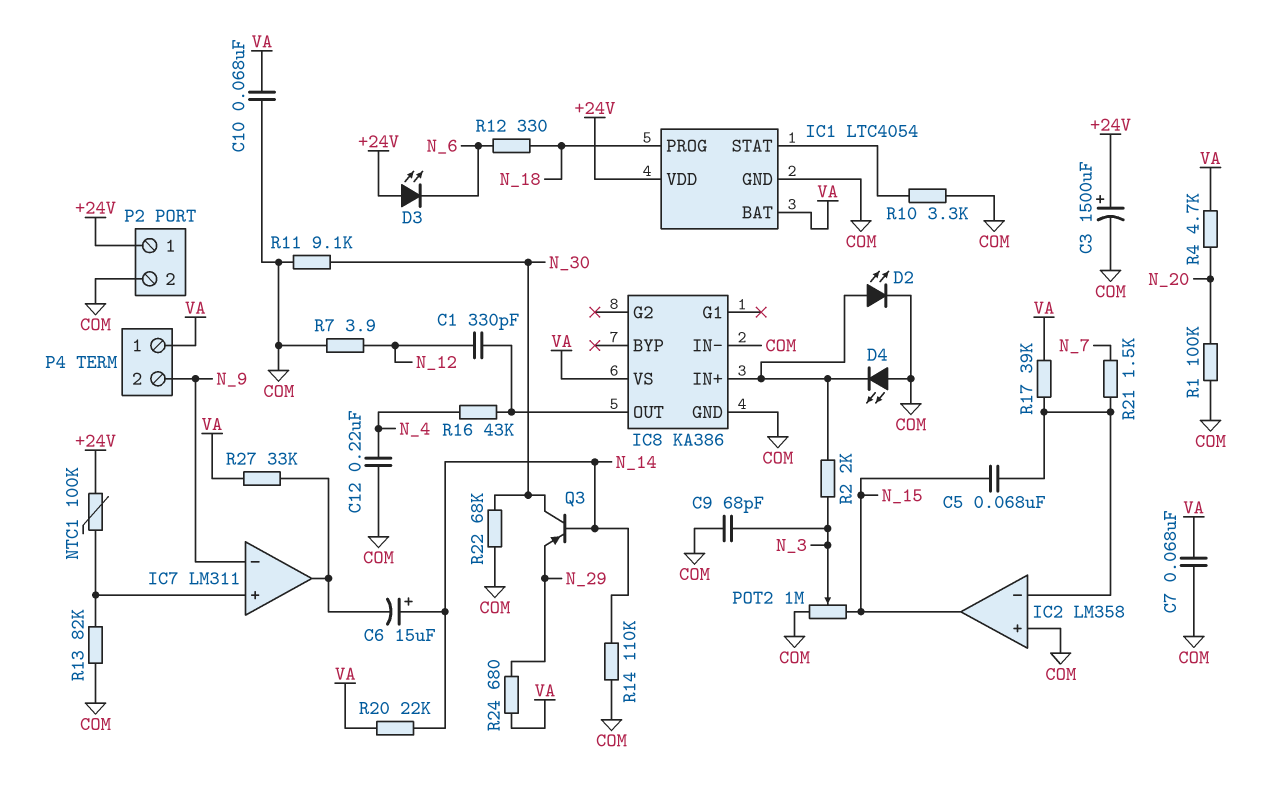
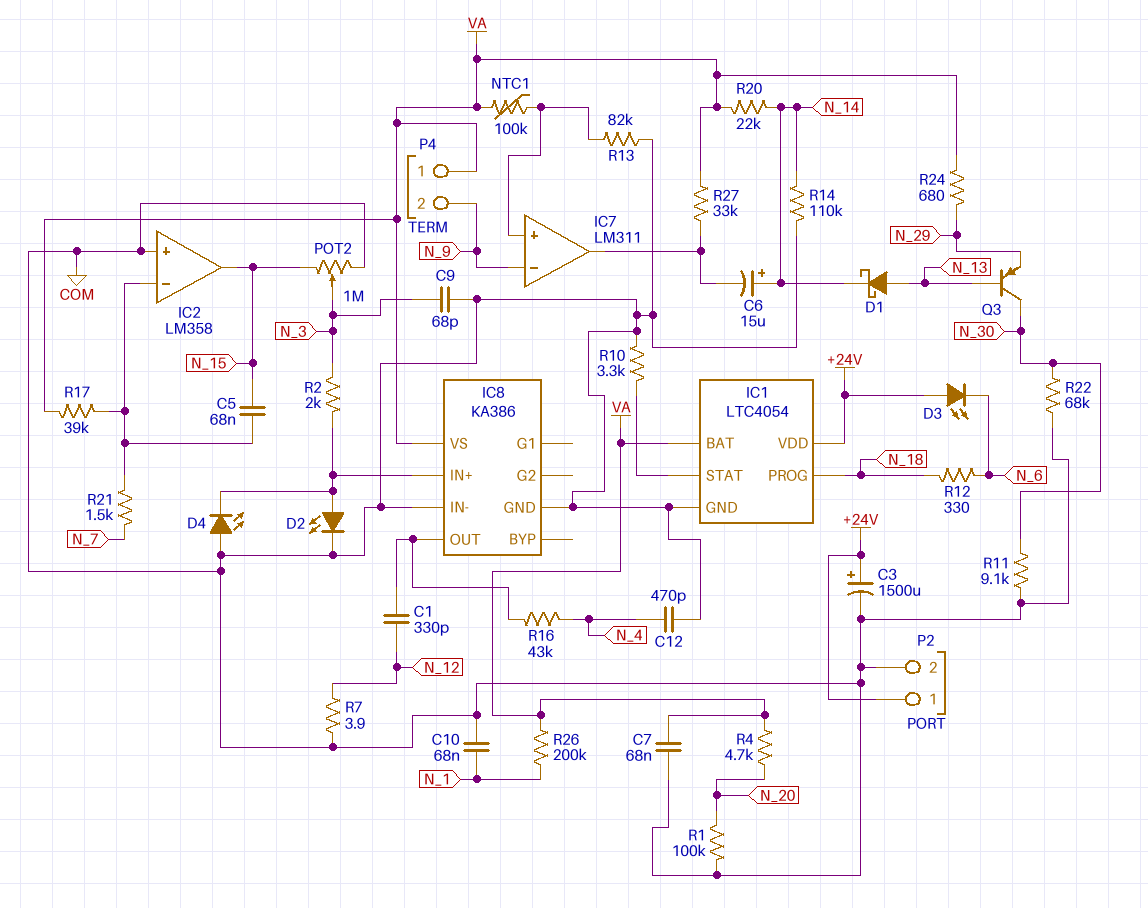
C10: 68nF (COM, VA) -> 68nF (COM, N_1)
C12: 220nF (COM, N_4) -> 470pF (COM, N_4)
D1: none -> schottky (A N_13, K N_14)
NTC1: 100k (+24V, IC7/in+) -> 100k (IC7/in+, VA)
Q3: PNP (B N_14, C N_30, E N_29) -> PNP (B N_13, C N_30, E N_29)
R26: none -> 200k (N_1, VA)

